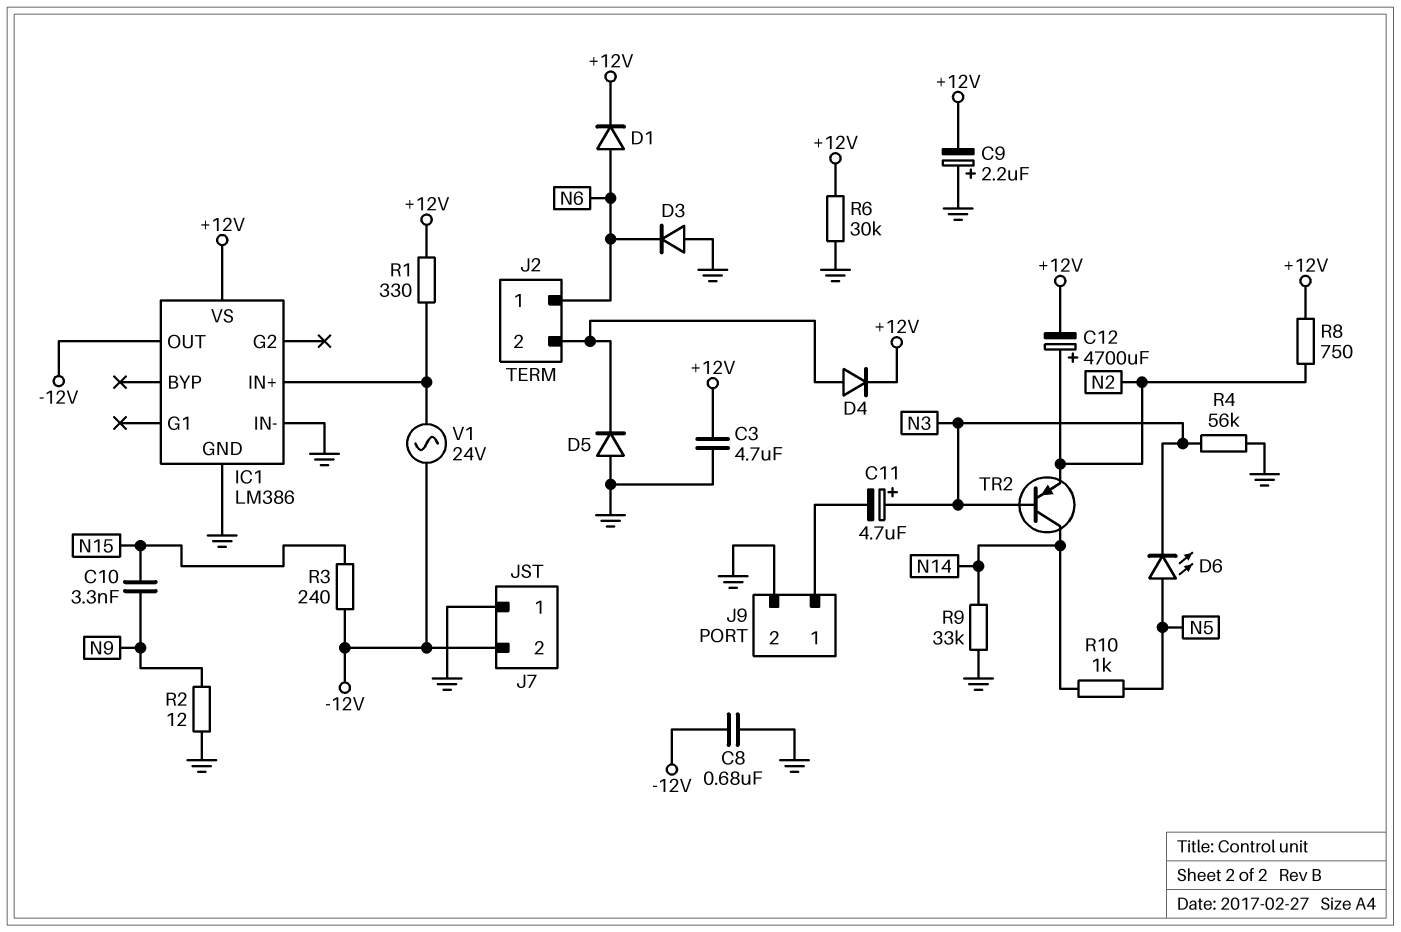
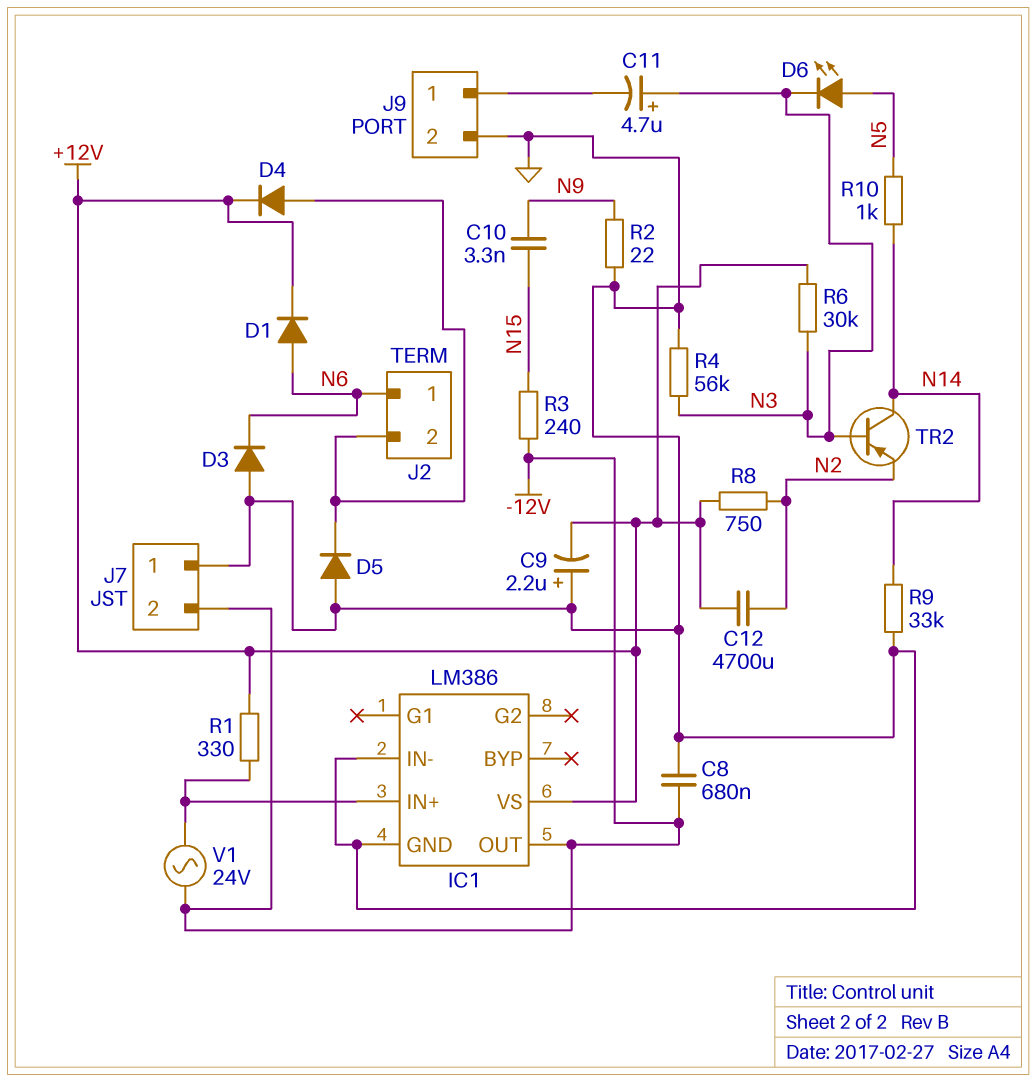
C3: 4.7uF (+12V, GND) -> none
C12: 4700uF (plus N2, minus +12V) -> 4700uF (+12V, N2)
R2: 12 (GND, N9) -> 22 (GND, N9)
R6: 30k (+12V, GND) -> 30k (+12V, N3)

